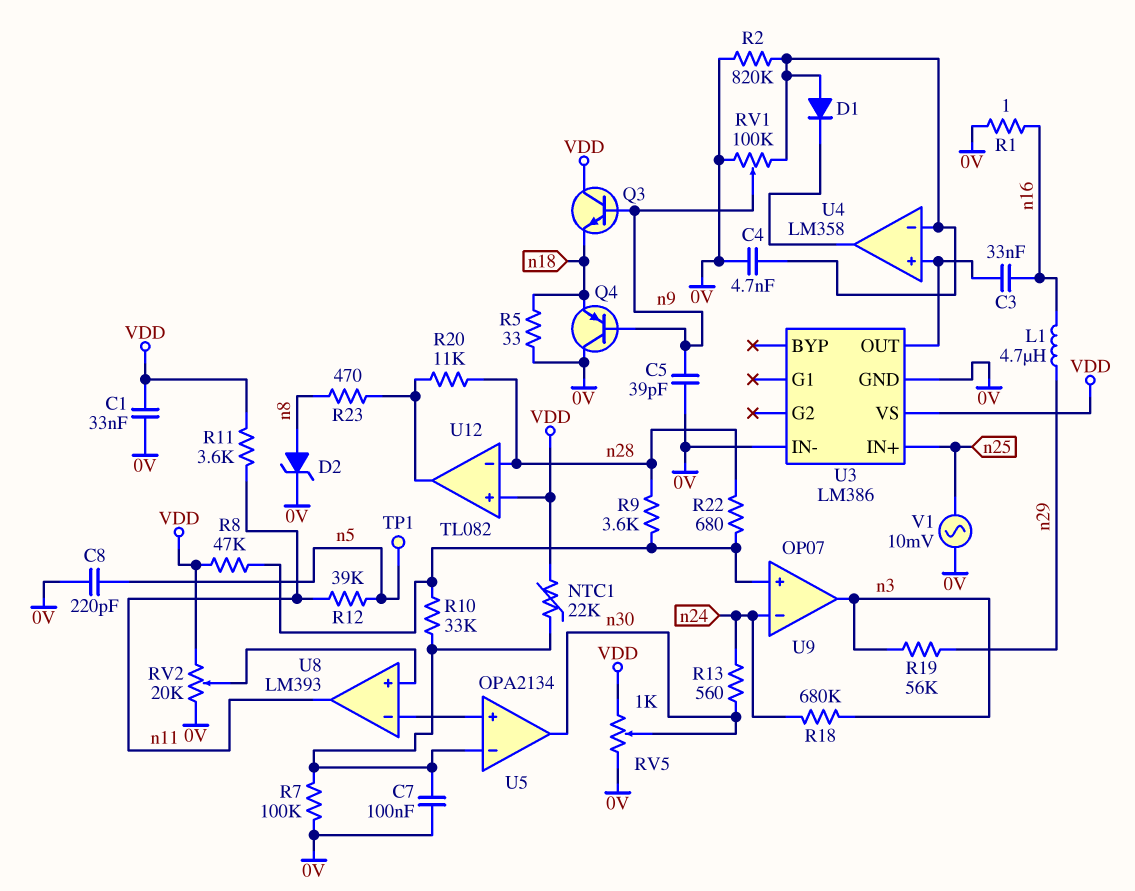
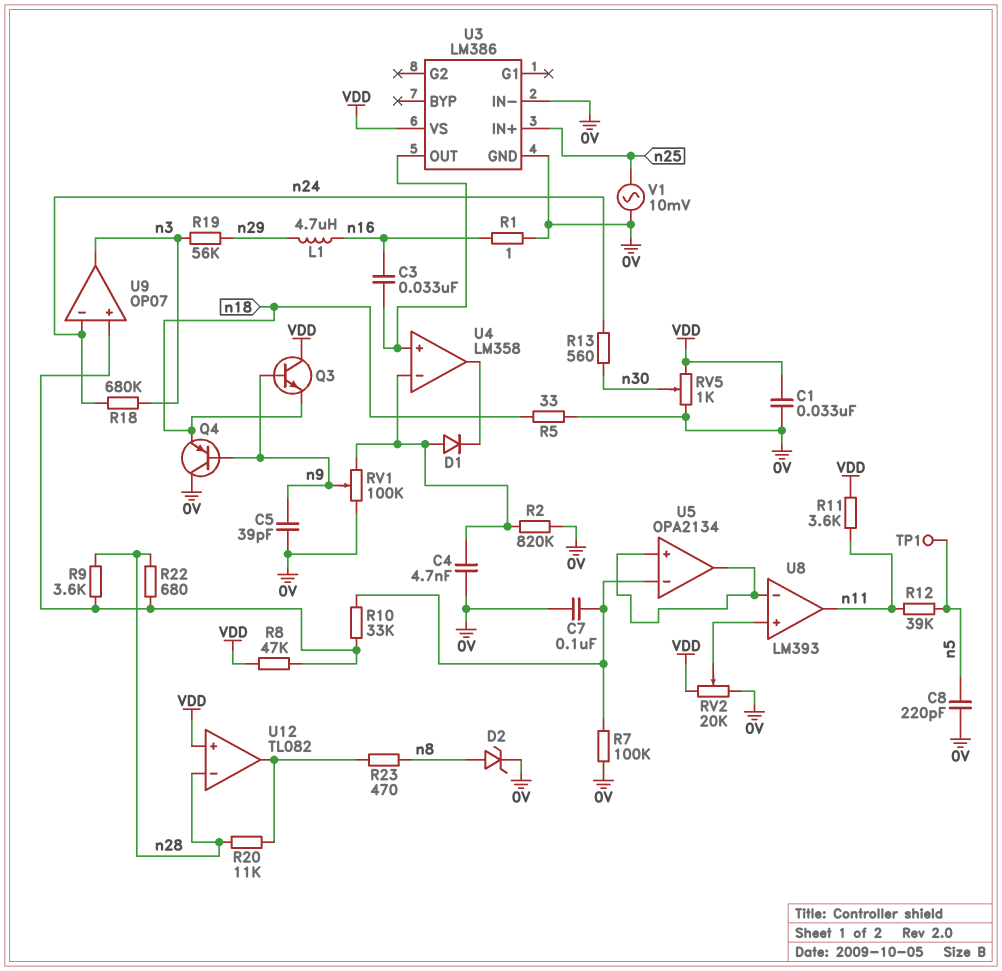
NTC1: 22k (U5/in-, VDD) -> none
U5 pin out: n30 -> U5/in+

